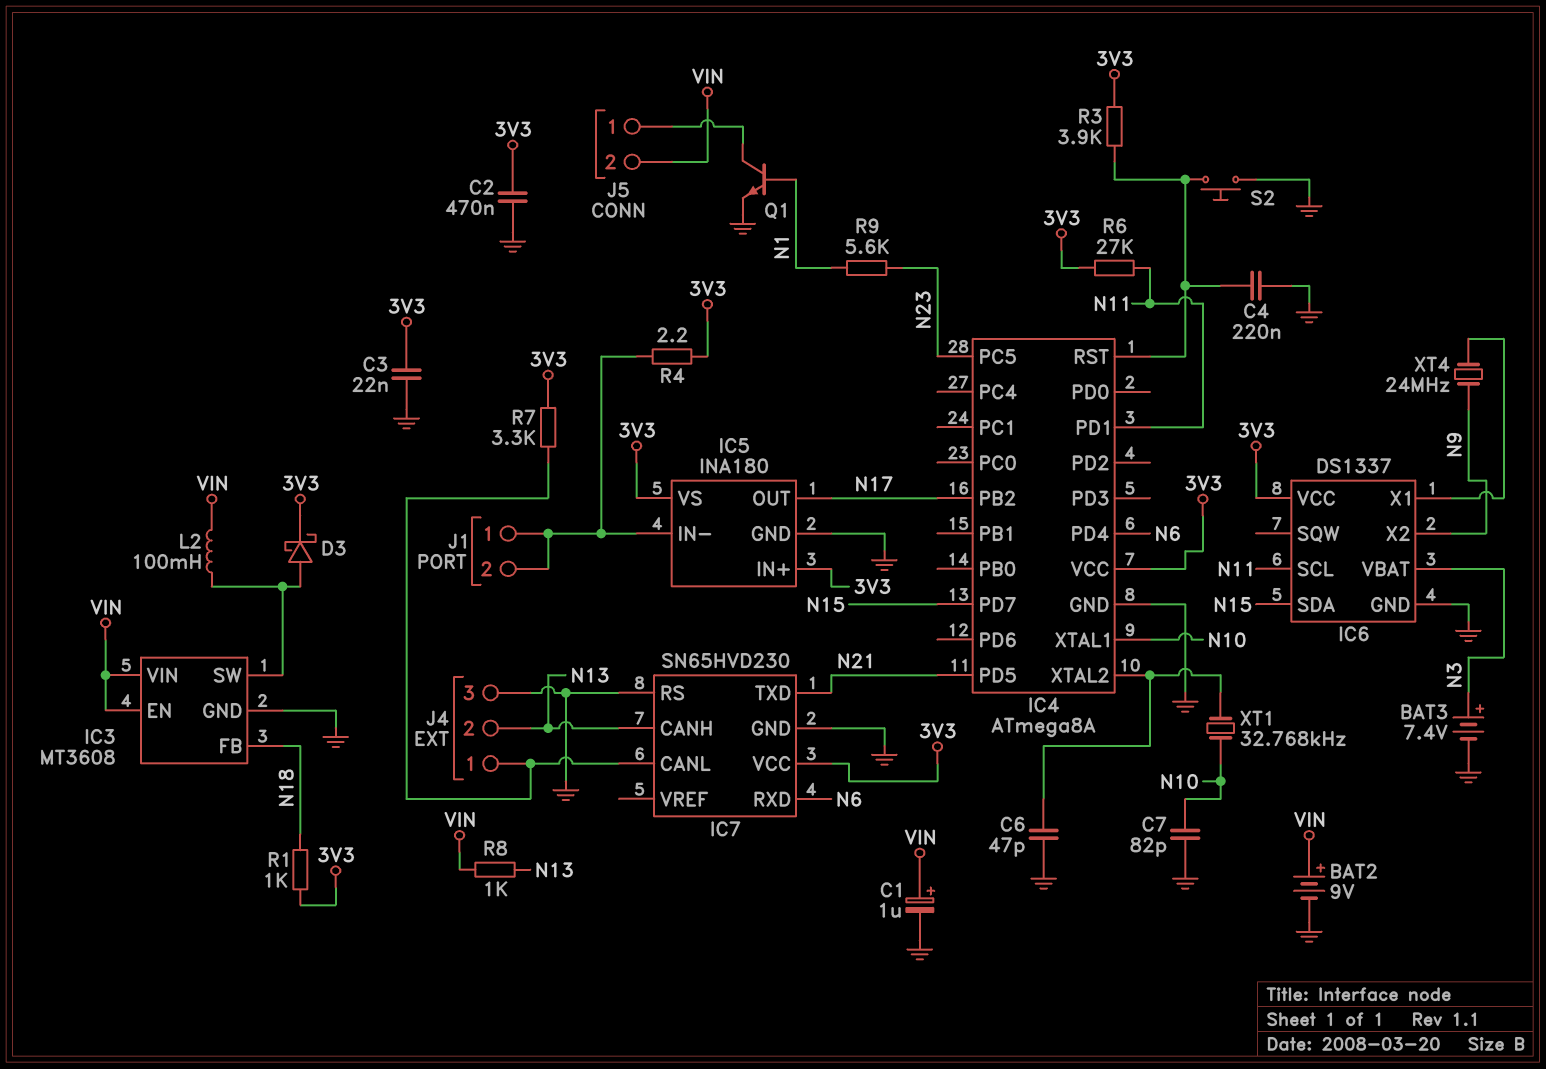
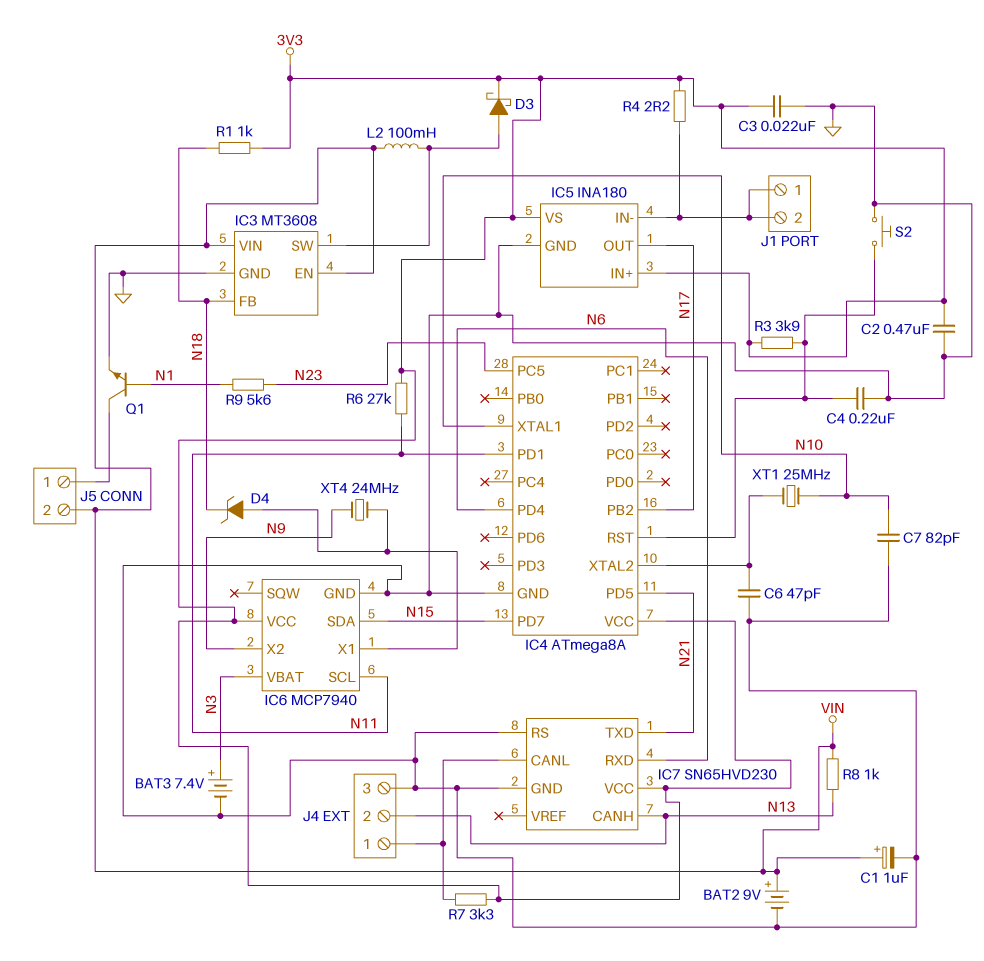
D4: none -> zener (A IC6/X1, K N18)
IC6: DS1337 -> MCP7940
XT1: 32.768kHz (IC4/XTAL2, N10) -> 25MHz (IC4/XTAL2, N10)

